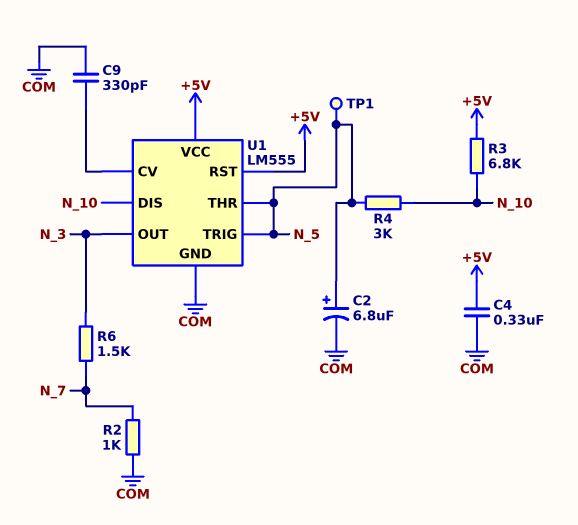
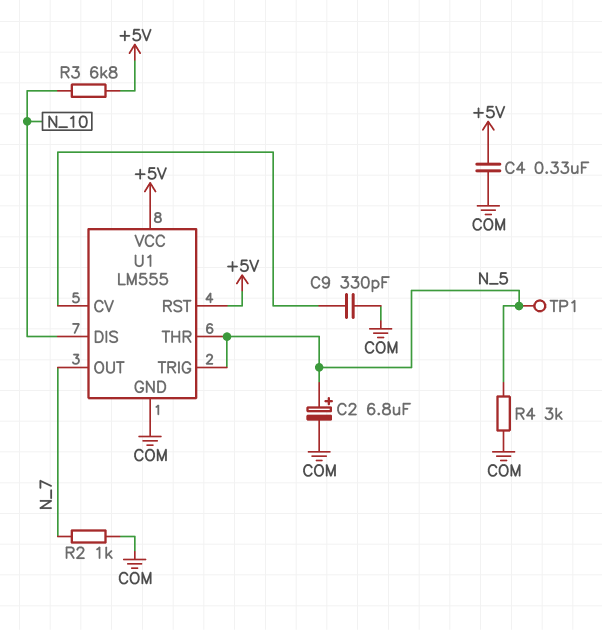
R4: 3k (N_5, N_10) -> 3k (COM, N_5)
R6: 1.5k (N_3, N_7) -> none
U1 pin OUT: N_3 -> N_7

